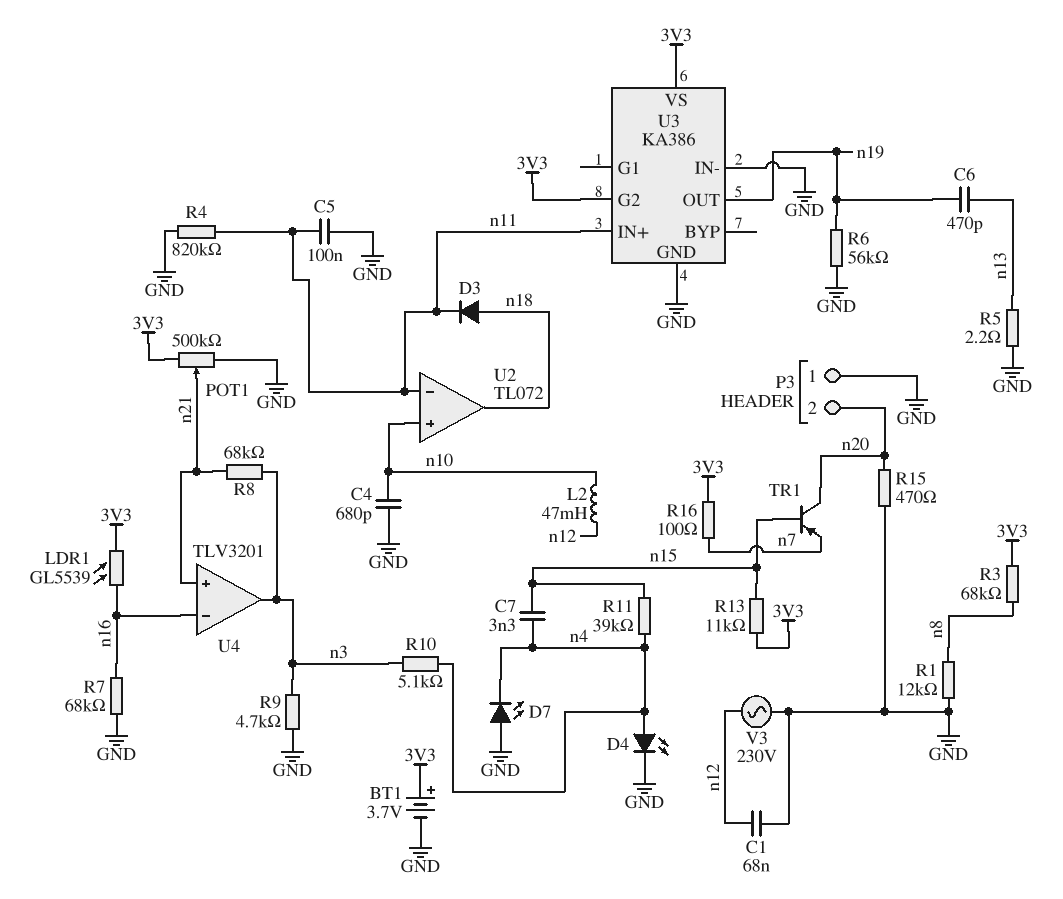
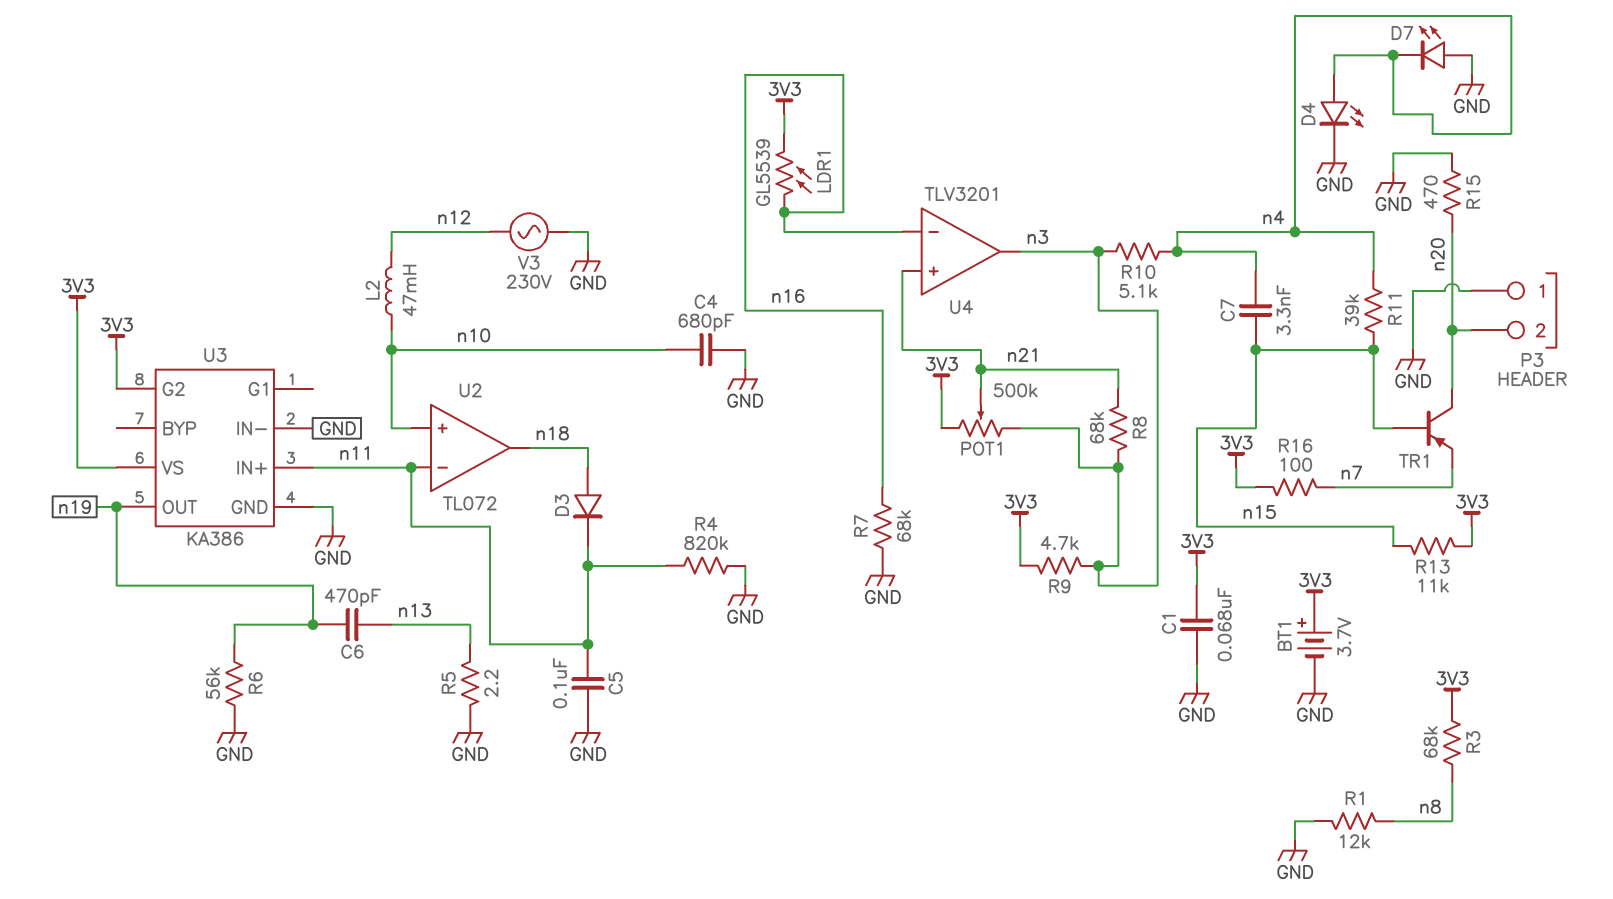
C1: 68nF (GND, n12) -> 68nF (3V3, GND)
POT1: 500k (3V3, GND, wiper n21) -> 500k (3V3, n3, wiper n21)
R9: 4.7k (GND, n3) -> 4.7k (3V3, n3)

